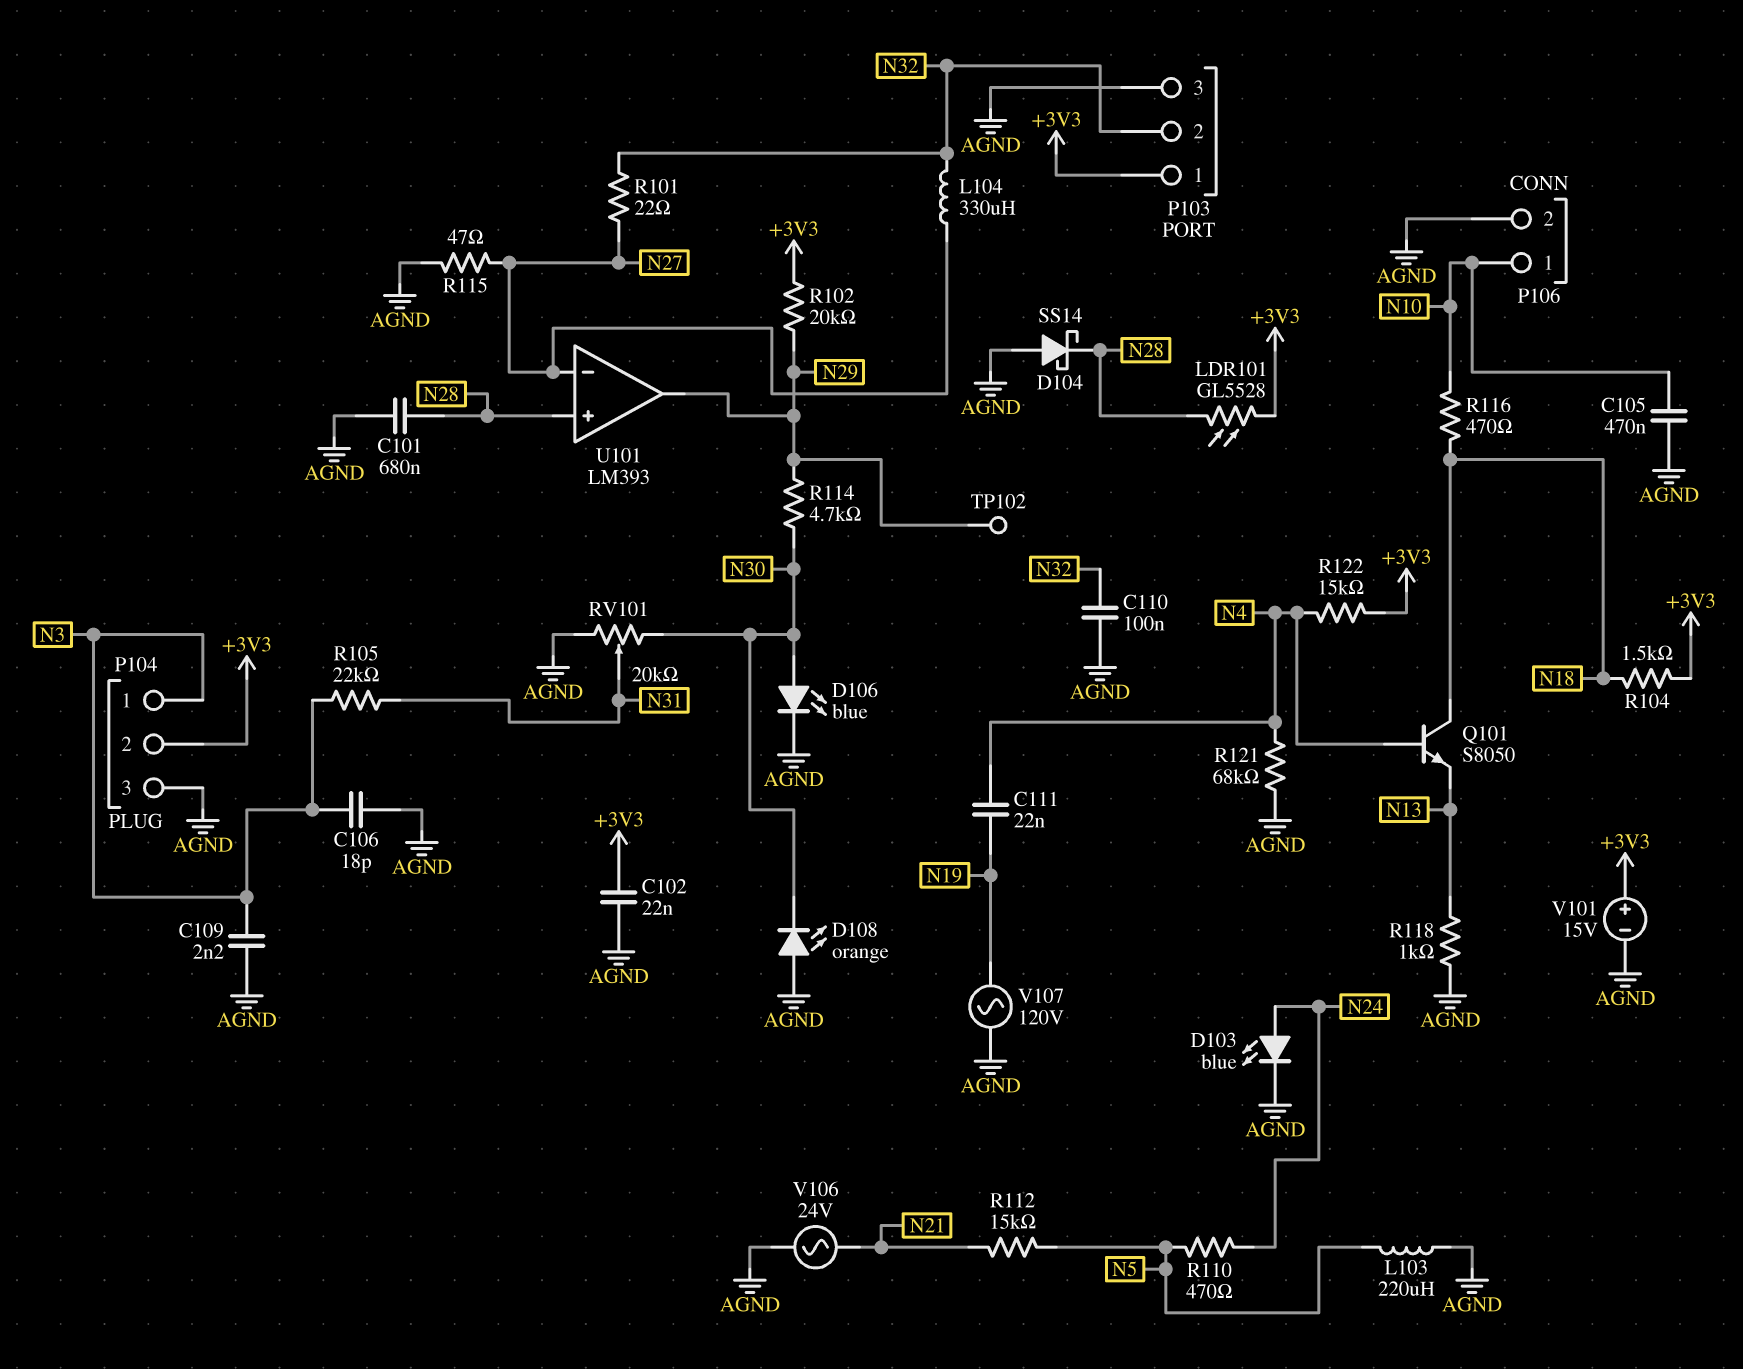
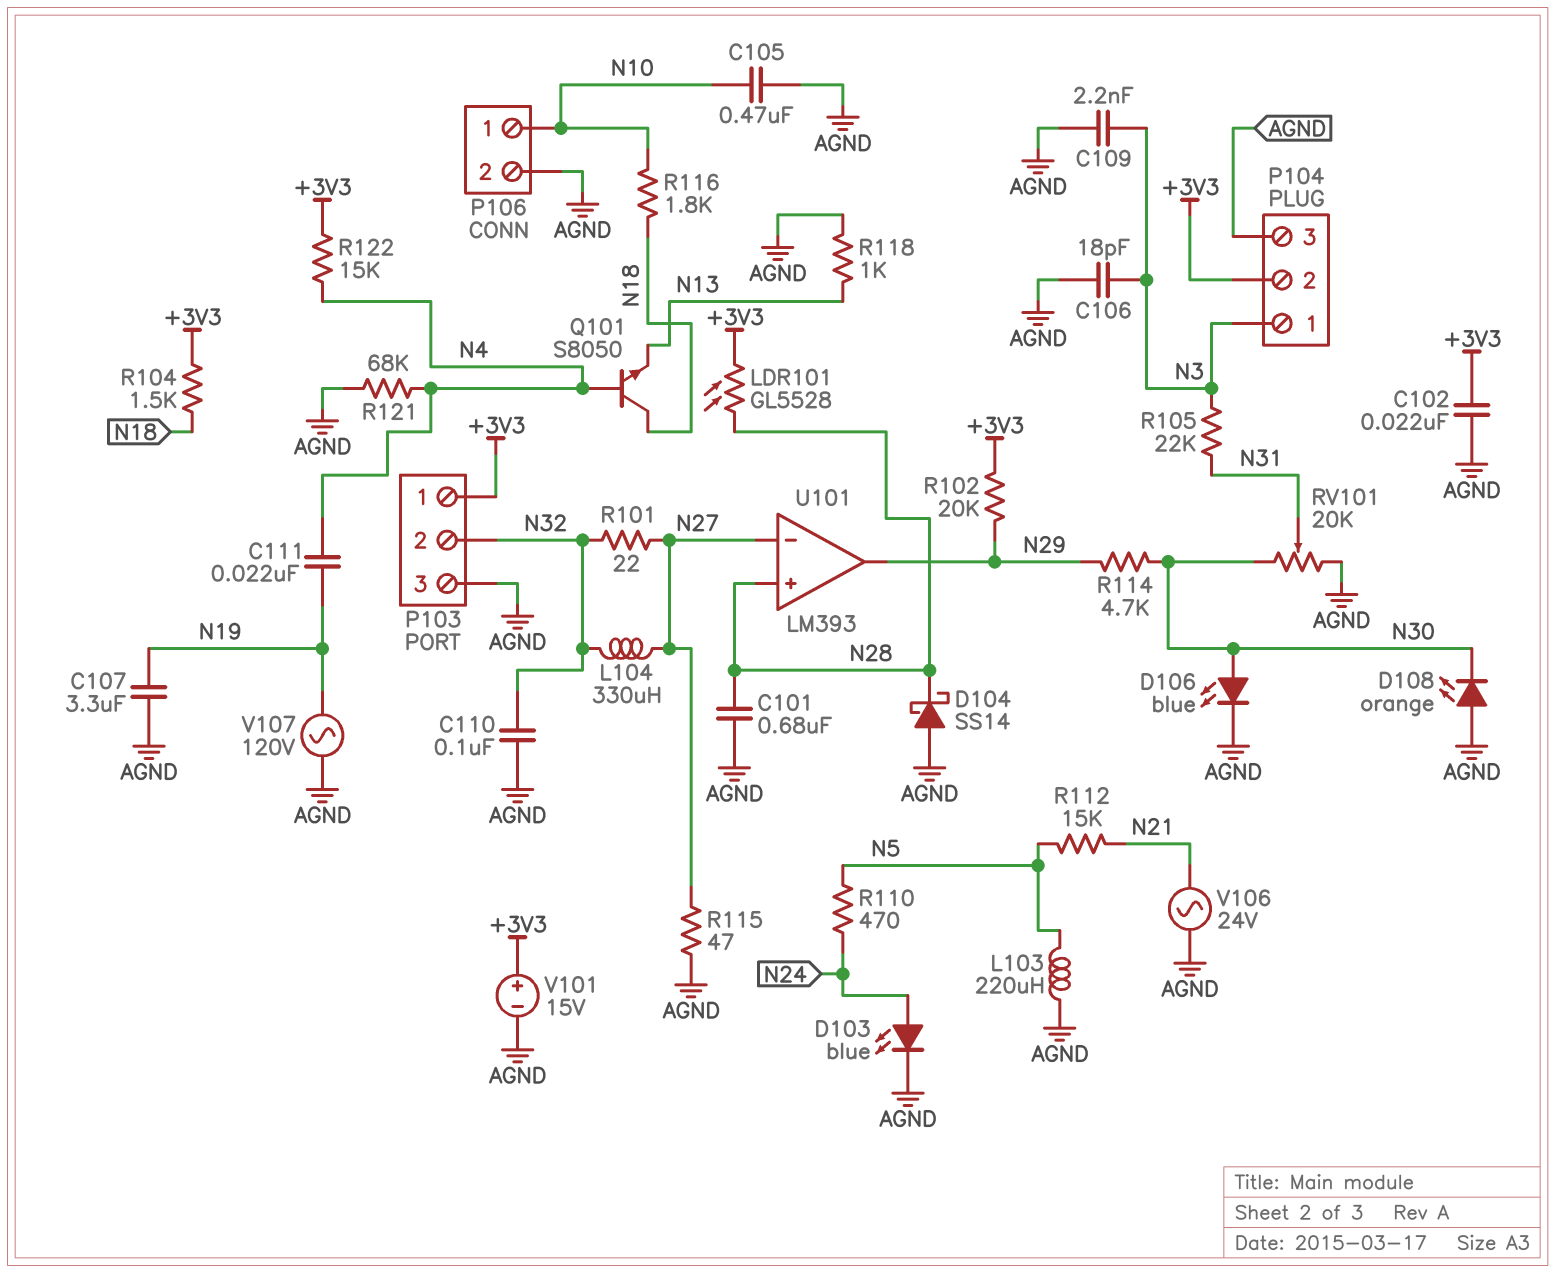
C107: none -> 3.3uF (AGND, N19)
R116: 470 (N10, N18) -> 1.8k (N10, N18)
TP102: test point (N29) -> none

